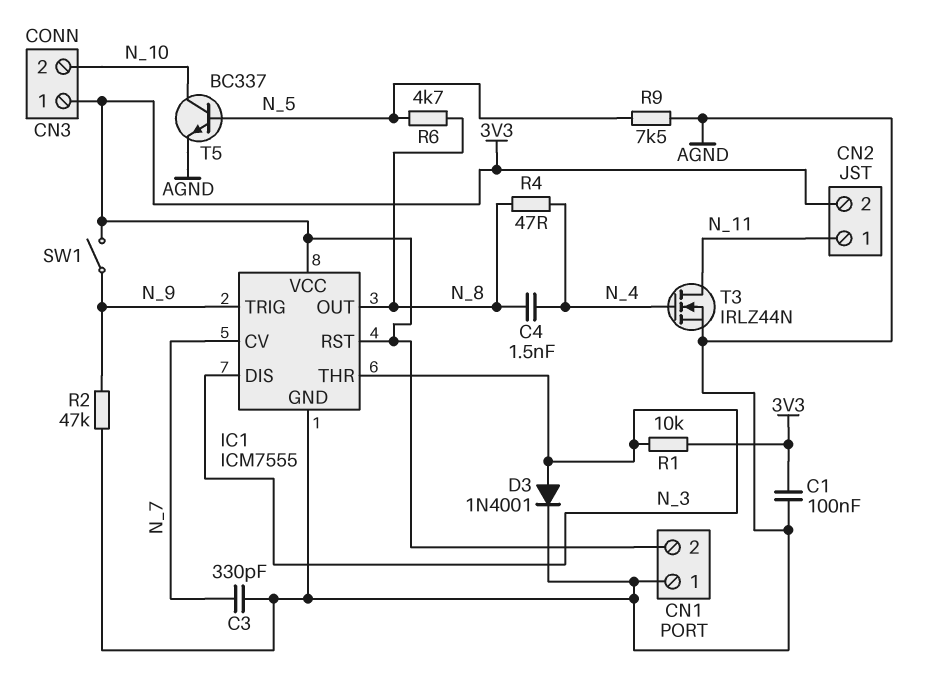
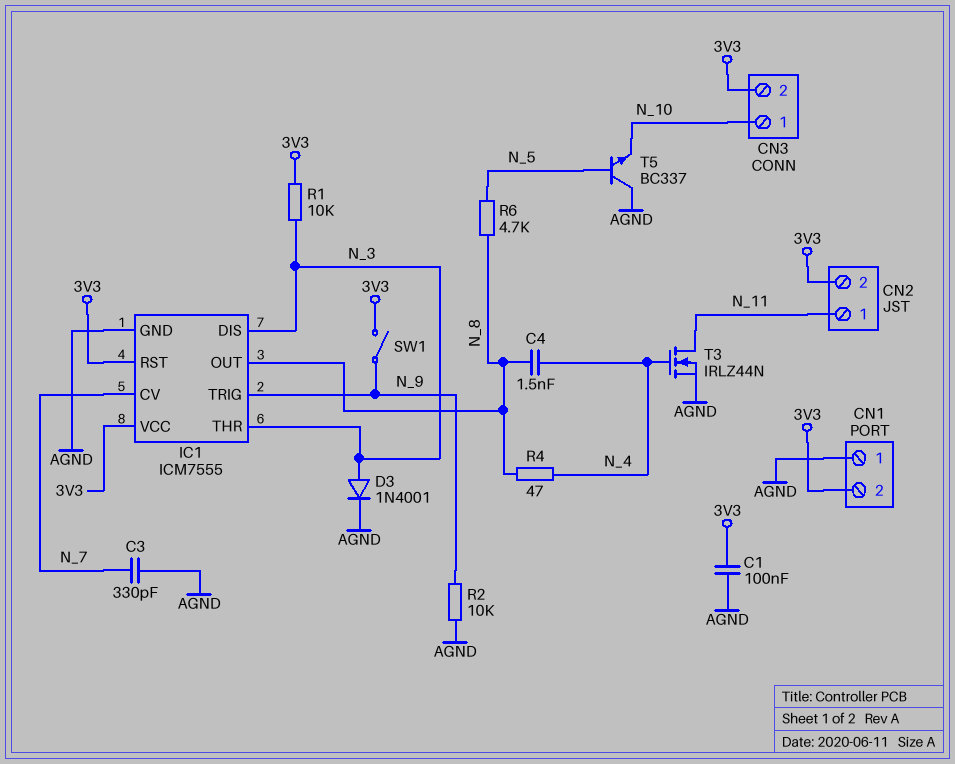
CN3 pin 1: 3V3 -> N_10
CN3 pin 2: N_10 -> 3V3
R2: 47k (AGND, N_9) -> 10k (AGND, N_9)
R9: 7.5k (AGND, N_5) -> none
T5: NPN BC337 (B N_5, C N_10, E AGND) -> NPN BC337 (B N_5, C AGND, E N_10)

